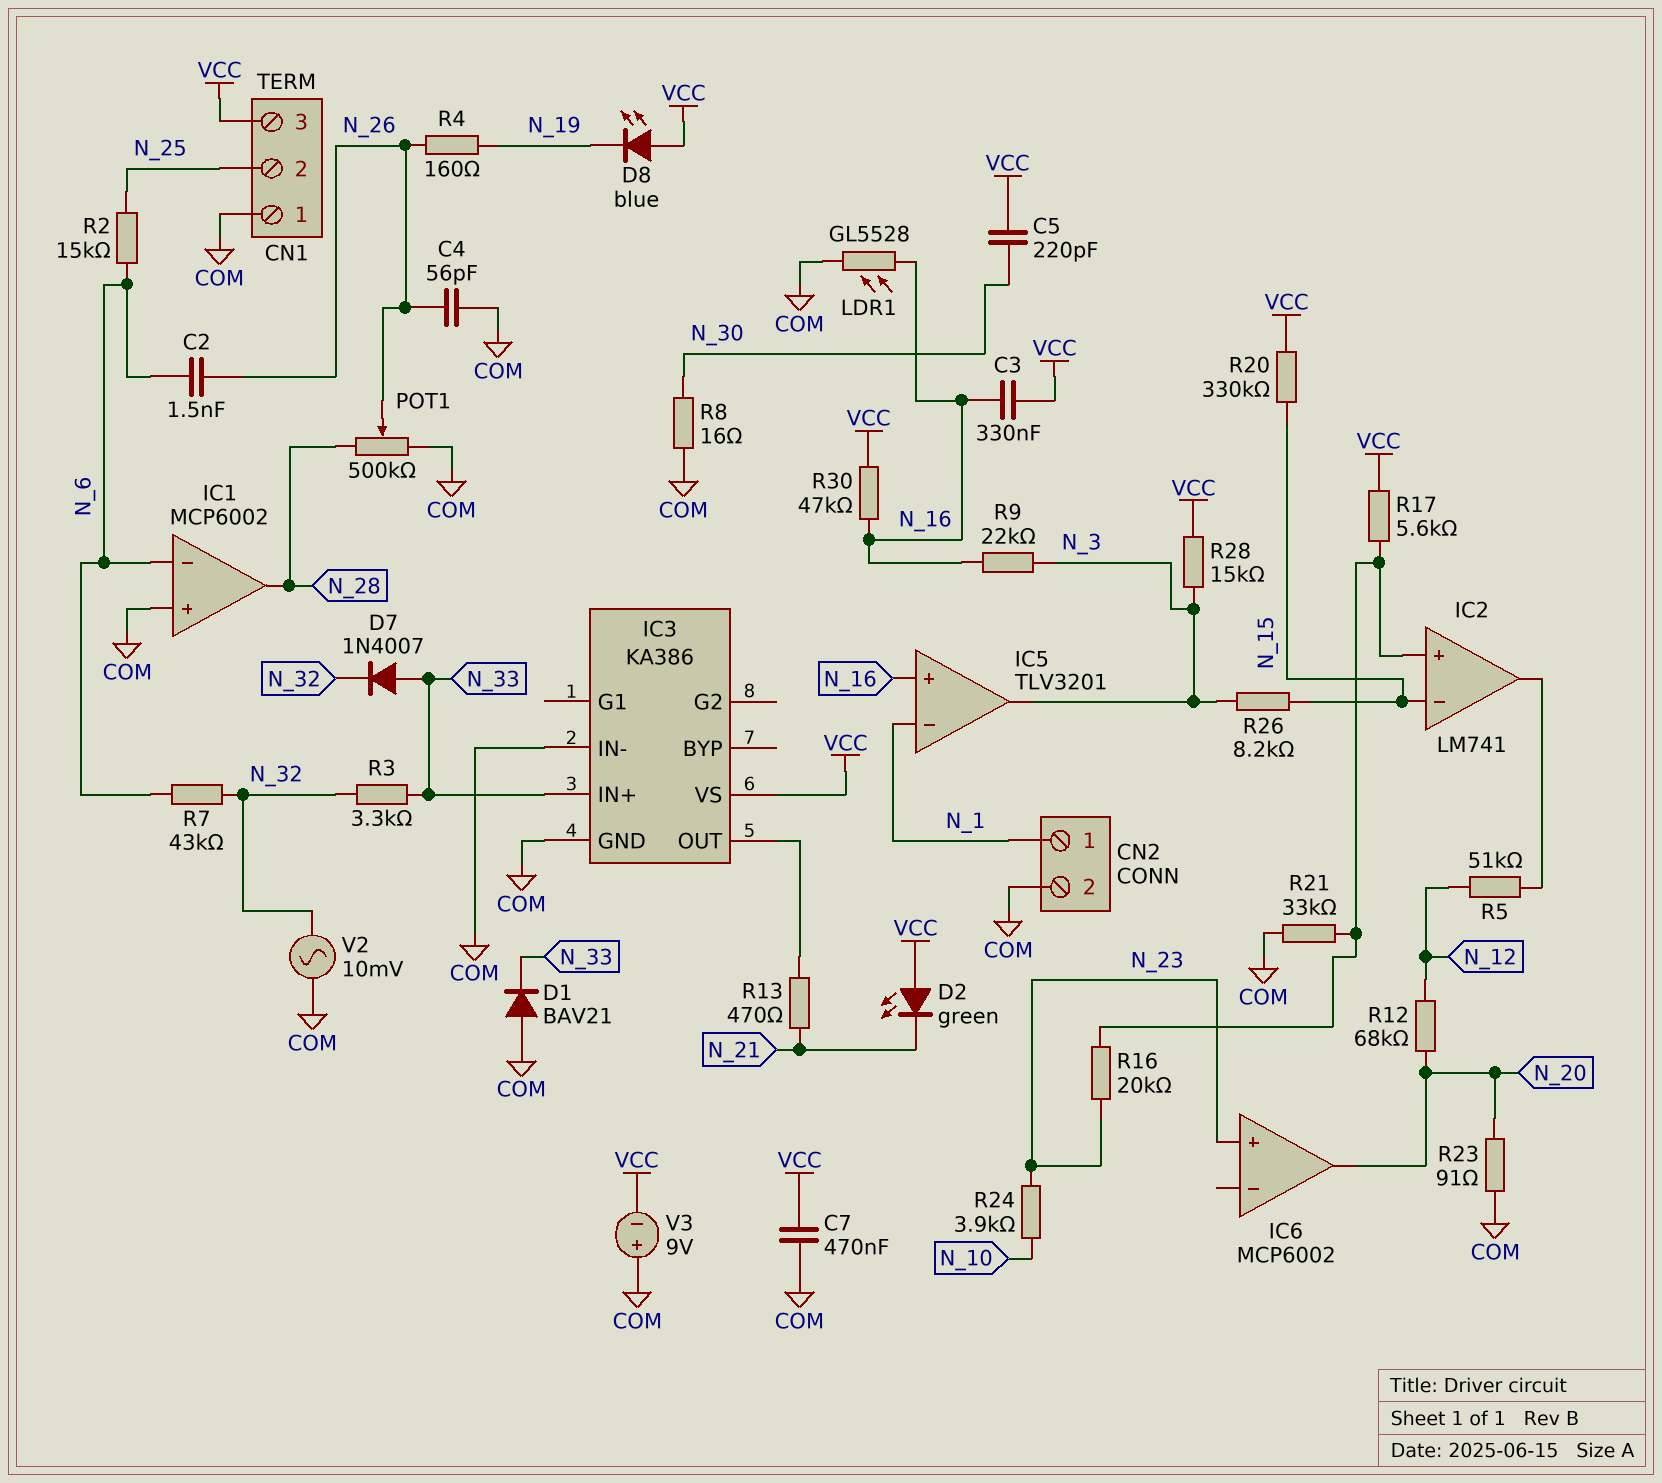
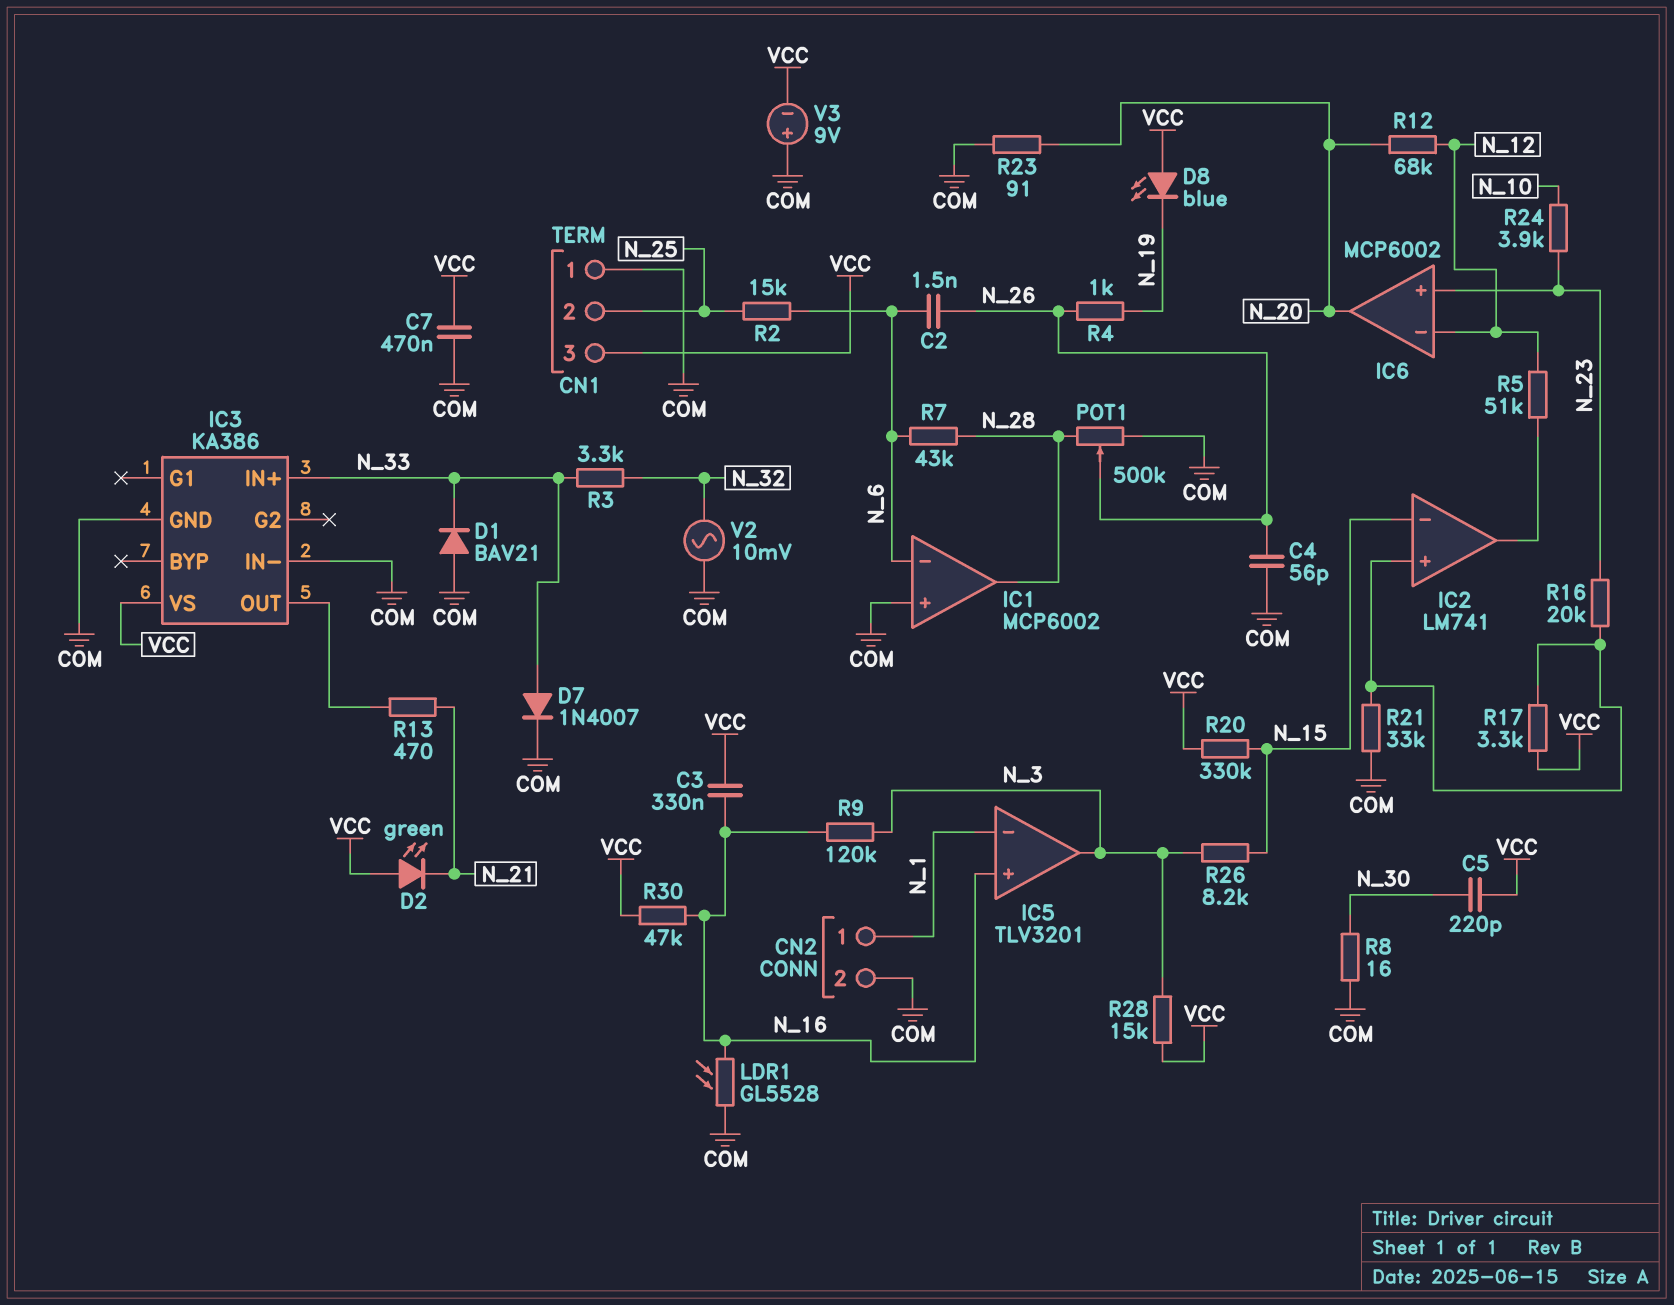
D7: diode 1N4007 (A N_33, K N_32) -> diode 1N4007 (A N_33, K COM)
IC6 pin in-: none -> N_12
R4: 160 (N_19, N_26) -> 1k (N_19, N_26)
R7: 43k (N_6, N_32) -> 43k (N_6, N_28)
R9: 22k (N_3, N_16) -> 120k (N_3, N_16)
R17: 5.6k (IC2/in+, VCC) -> 3.3k (IC2/in+, VCC)

